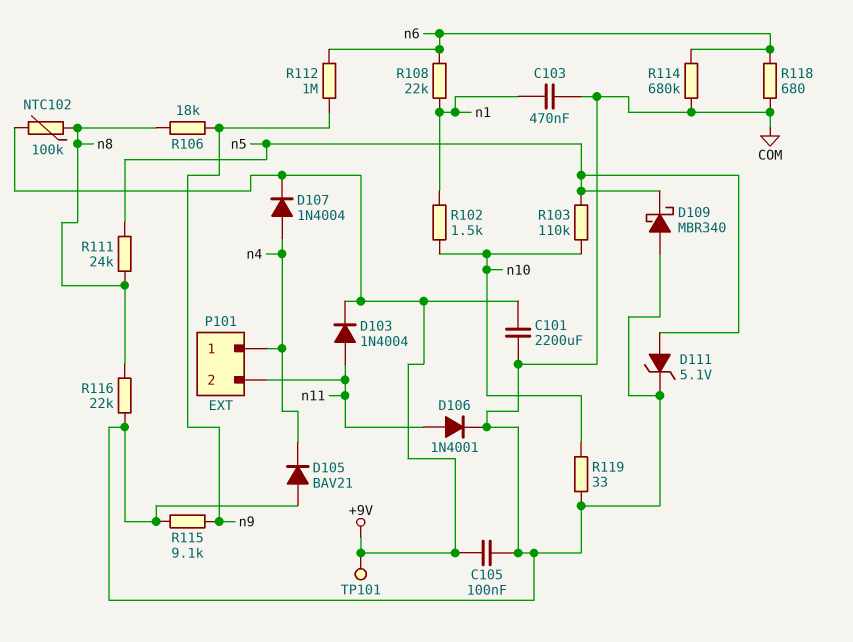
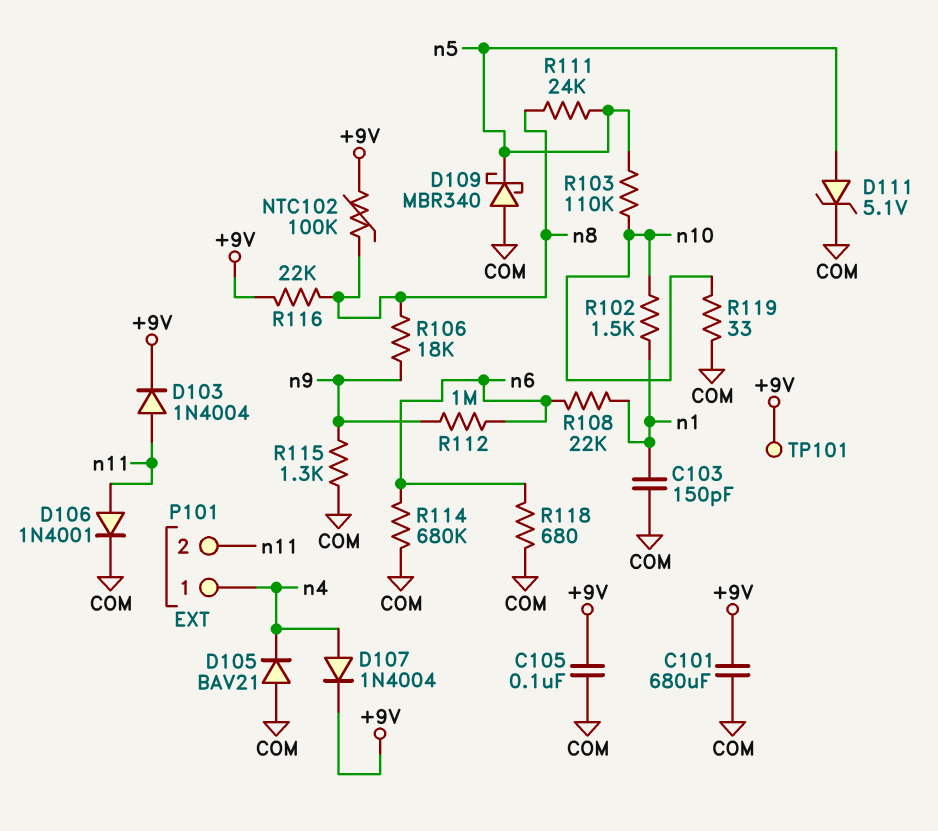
C101: 2200uF (+9V, COM) -> 680uF (+9V, COM)
C103: 470nF (COM, n1) -> 150pF (COM, n1)
R115: 9.1k (COM, n9) -> 1.3k (COM, n9)
R116: 22k (COM, n8) -> 22k (+9V, n8)

